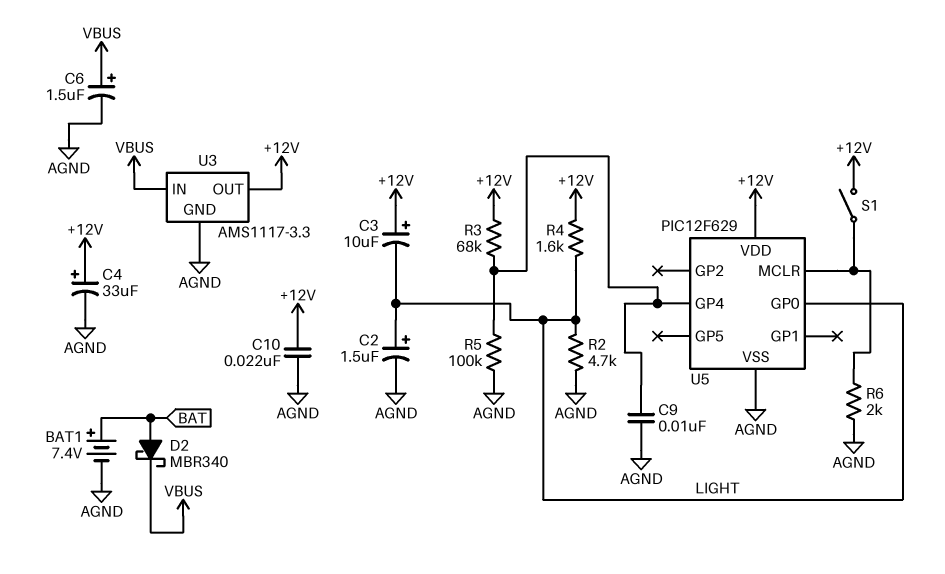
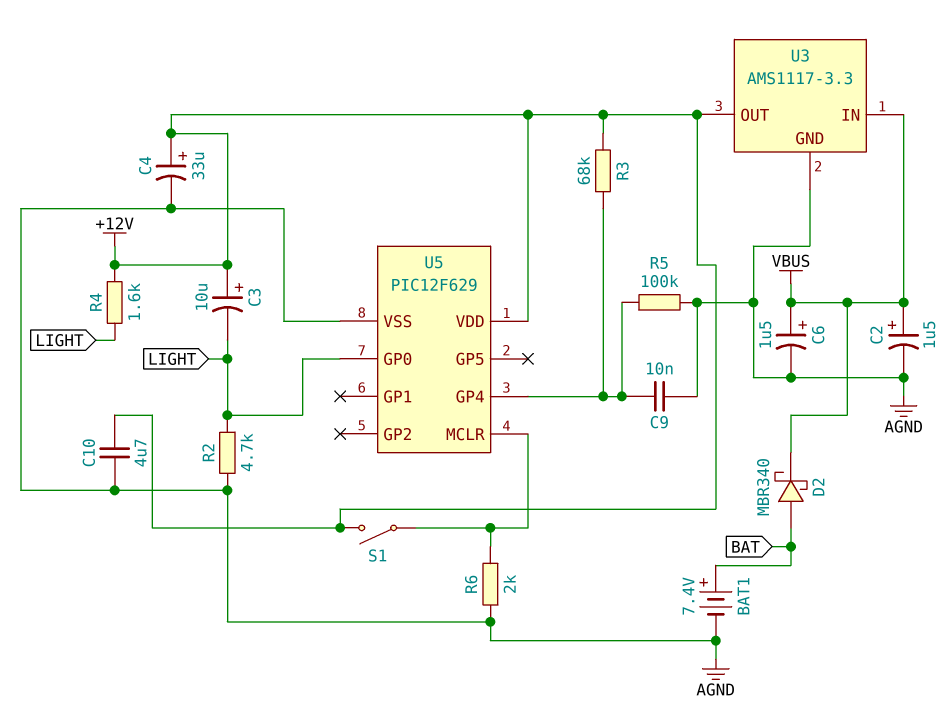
C2: 1.5uF (plus LIGHT, minus AGND) -> 1.5uF (plus VBUS, minus AGND)
C10: 22nF (+12V, AGND) -> 4.7uF (+12V, AGND)

